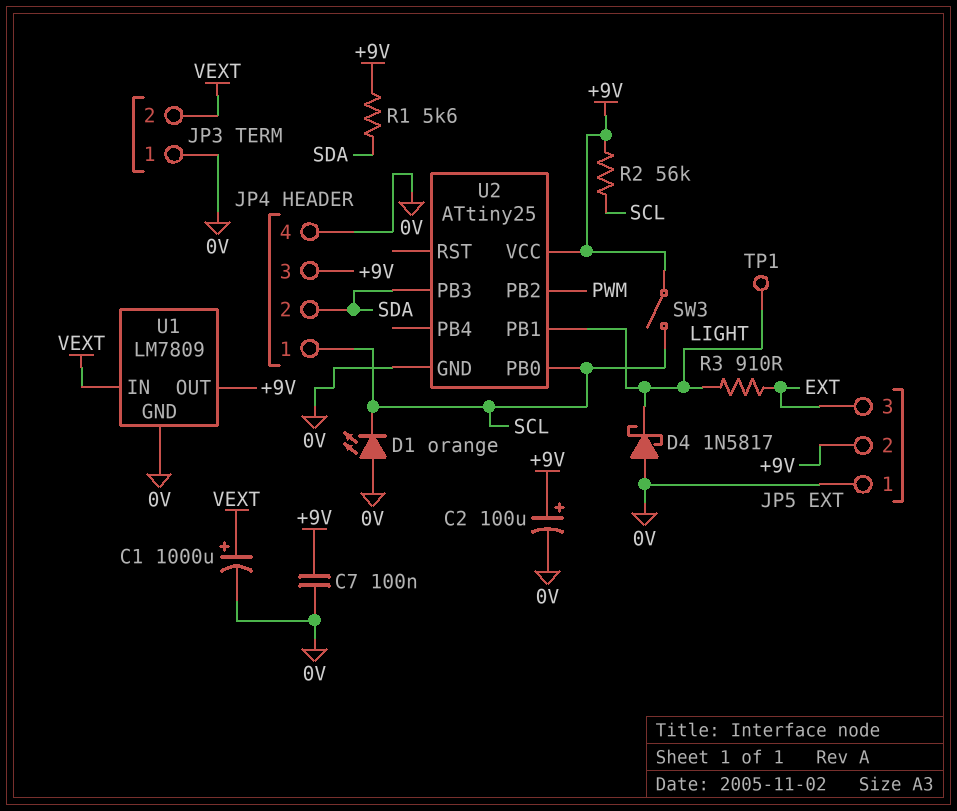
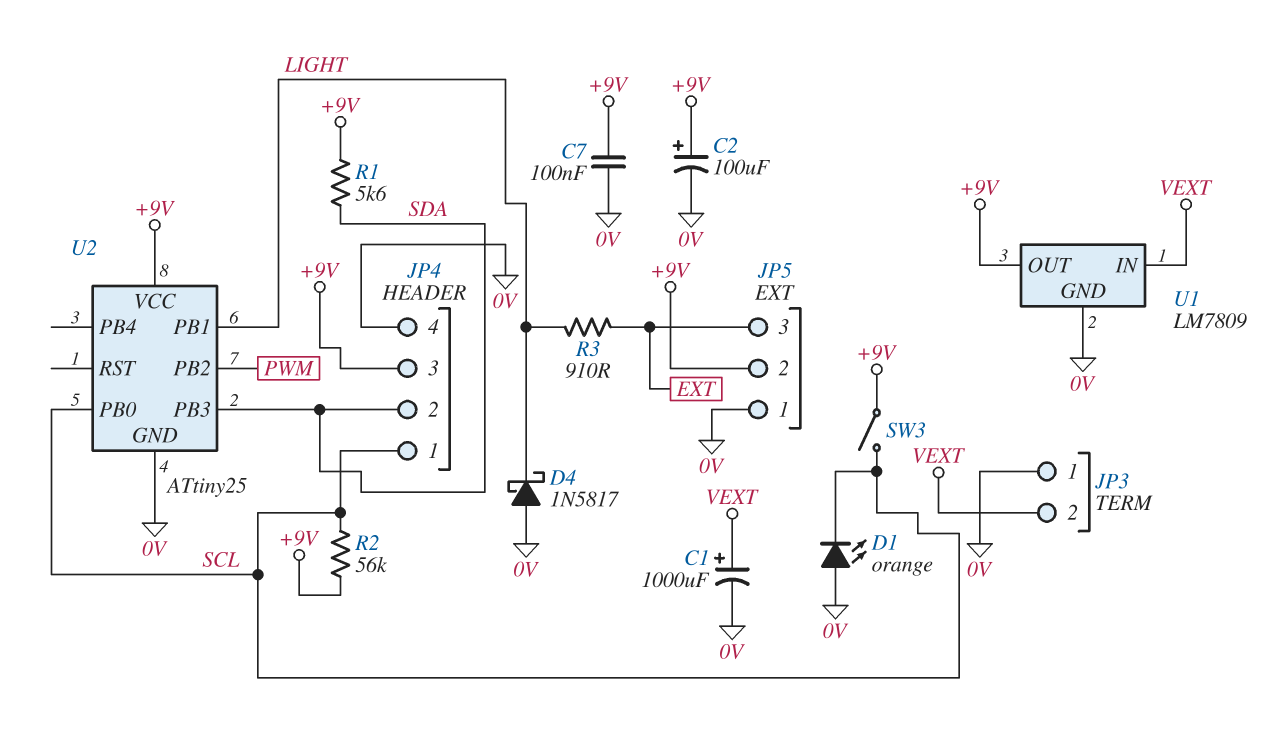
TP1: test point (LIGHT) -> none

